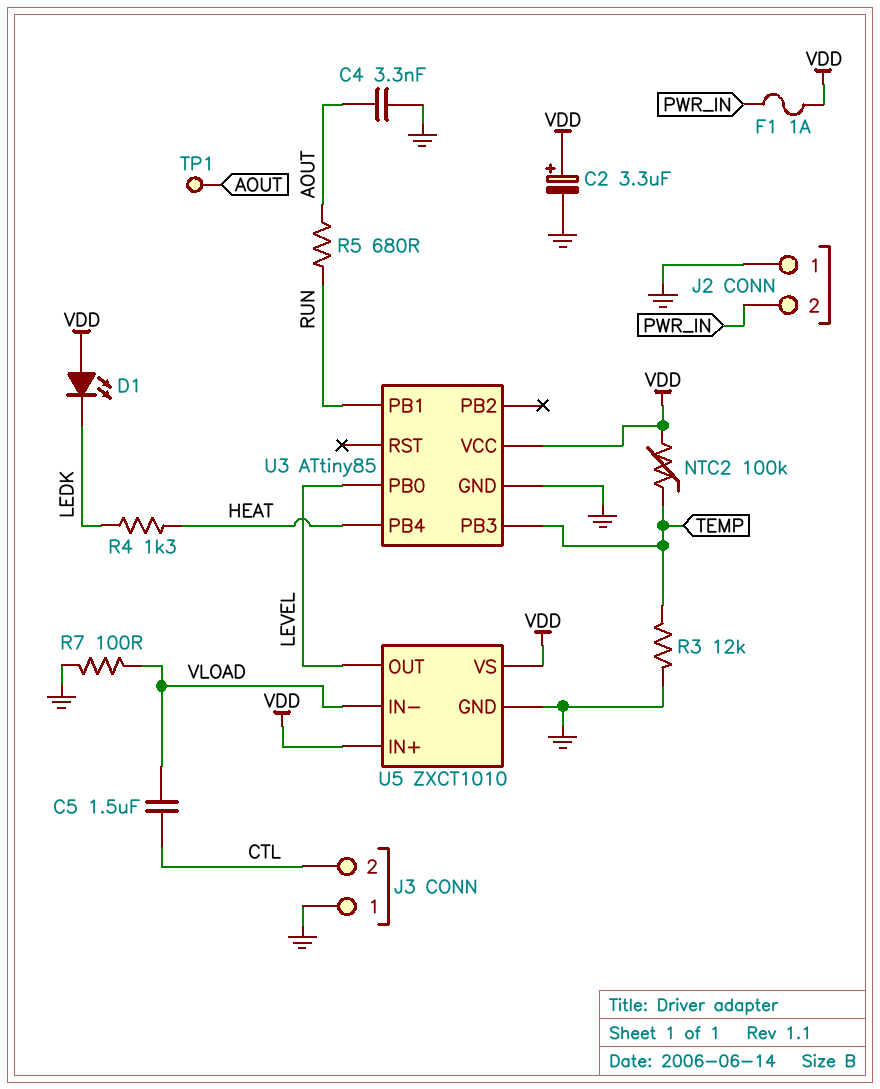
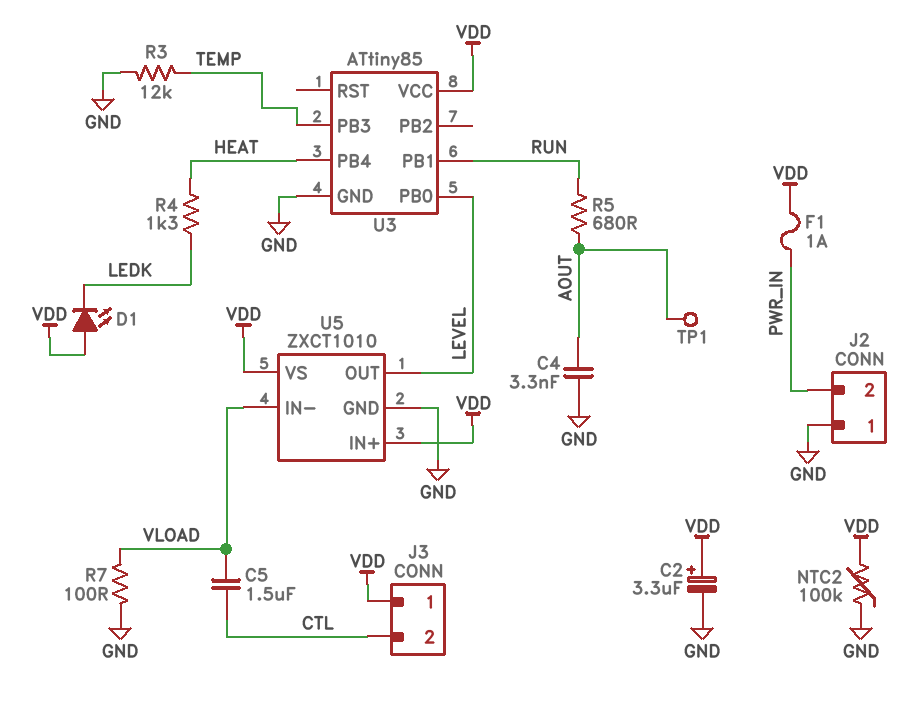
J3 pin 1: GND -> VDD
NTC2: 100k (TEMP, VDD) -> 100k (GND, VDD)

